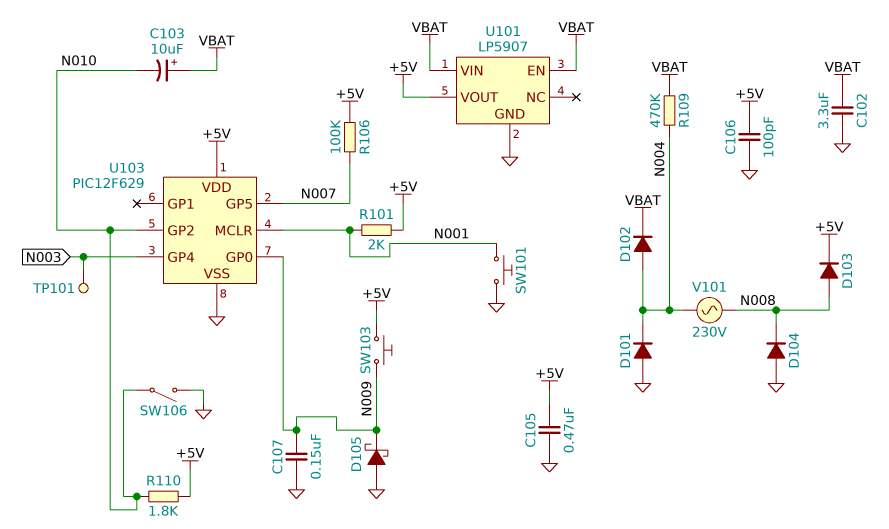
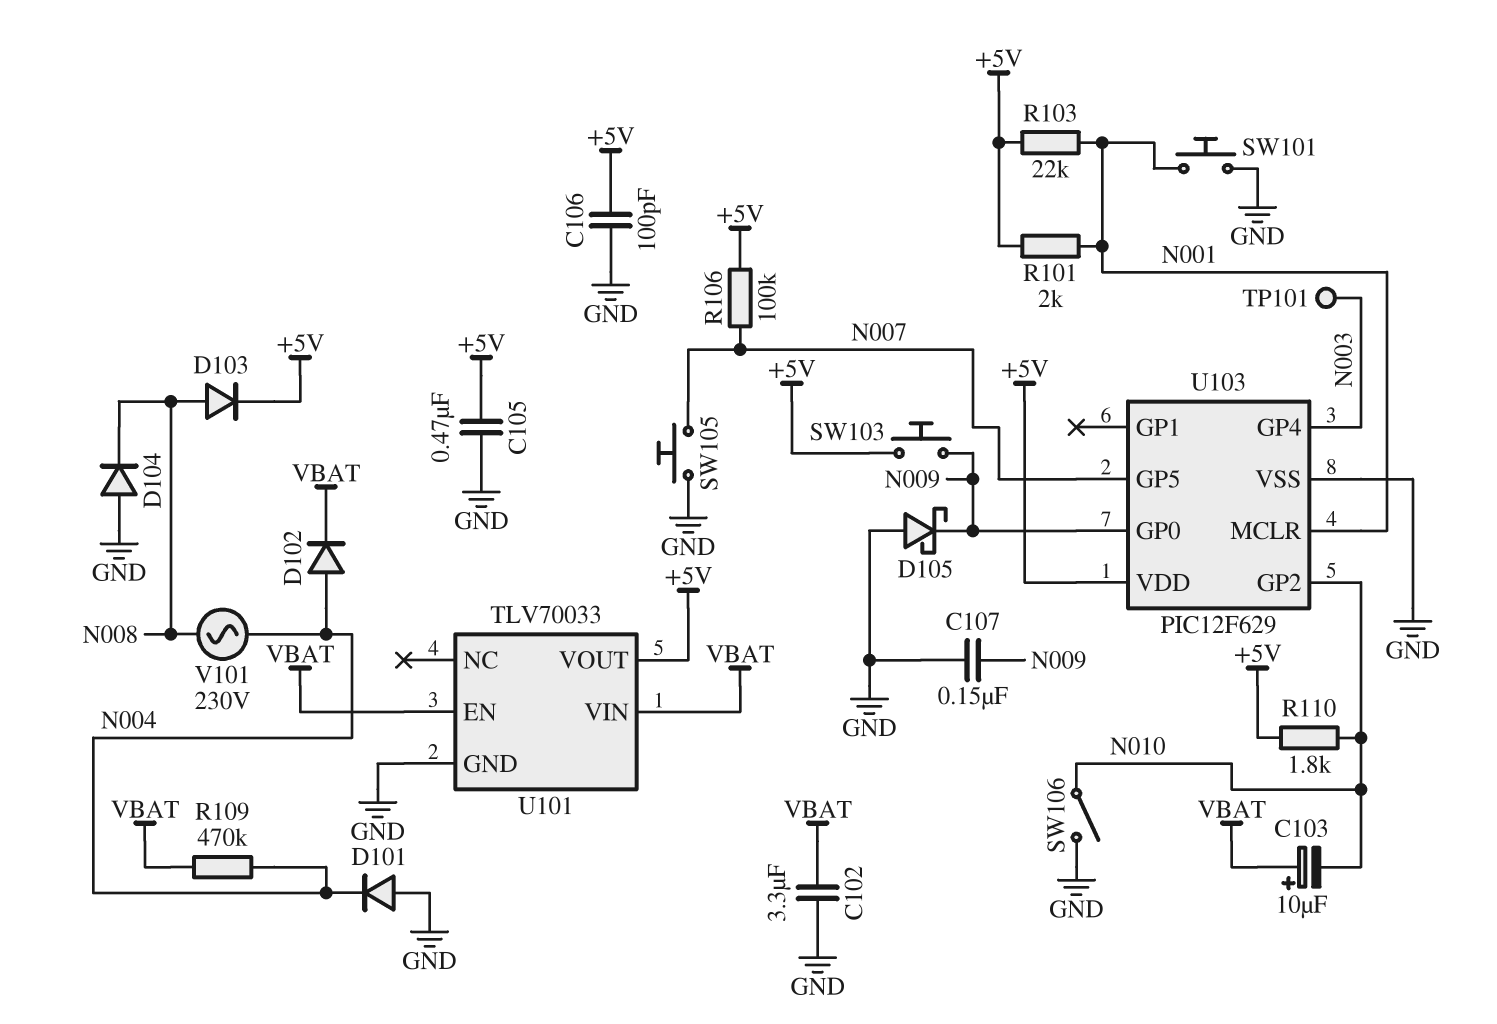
R103: none -> 22k (+5V, N001)
SW105: none -> button (GND, N007)
U101: LP5907 -> TLV70033

